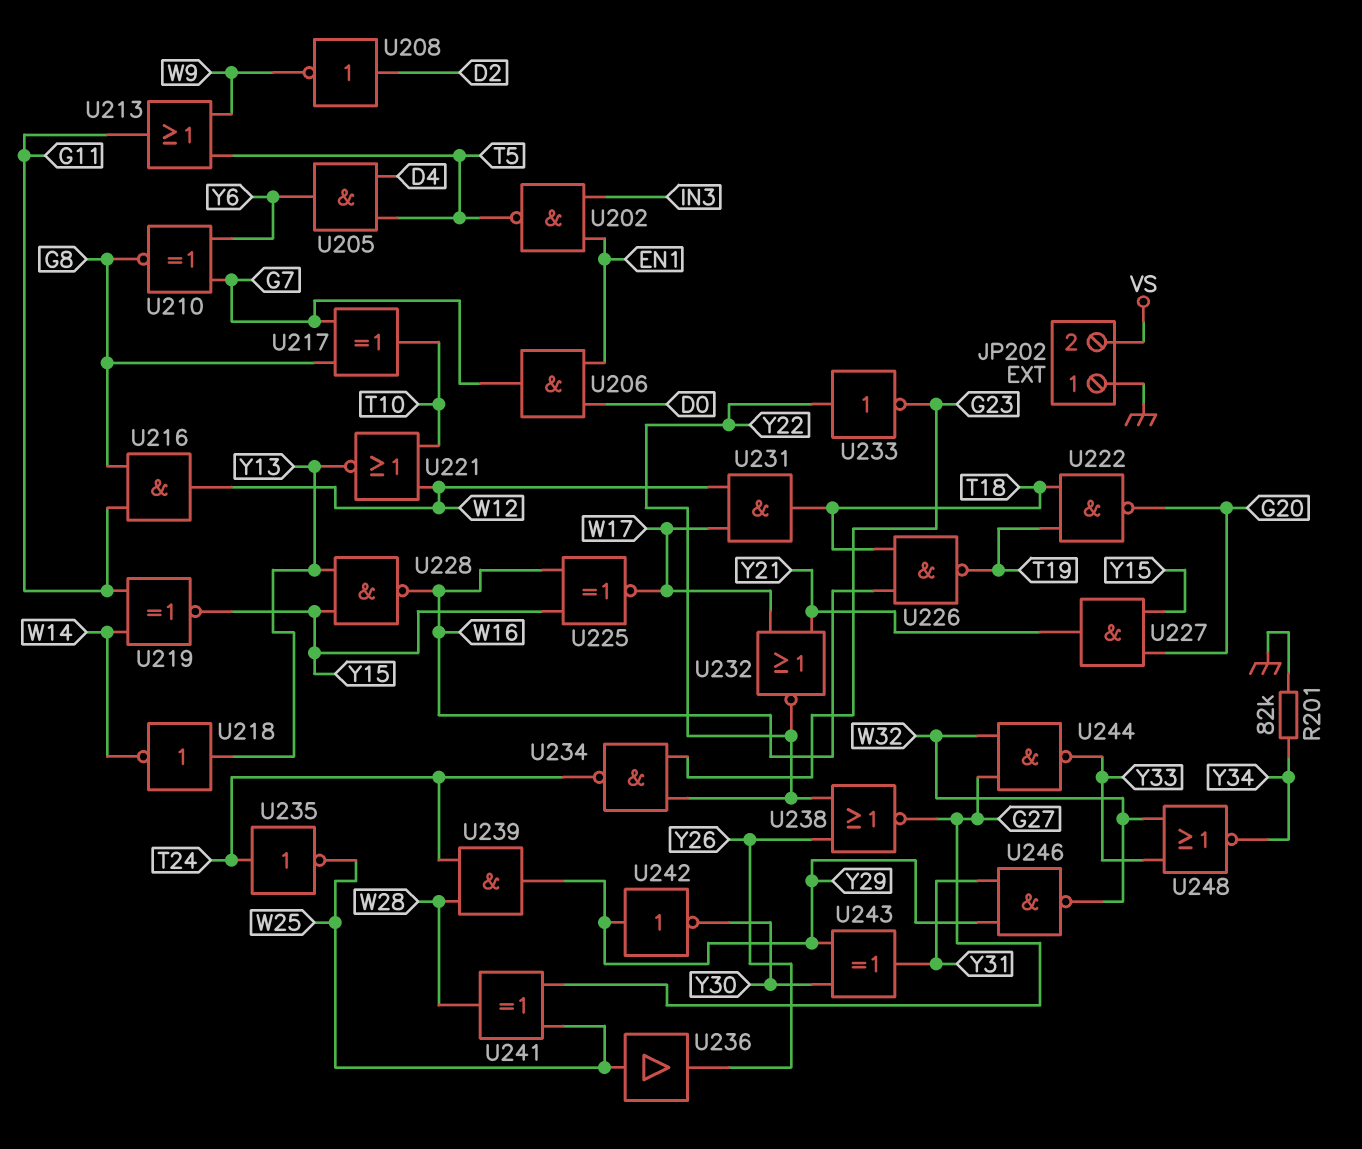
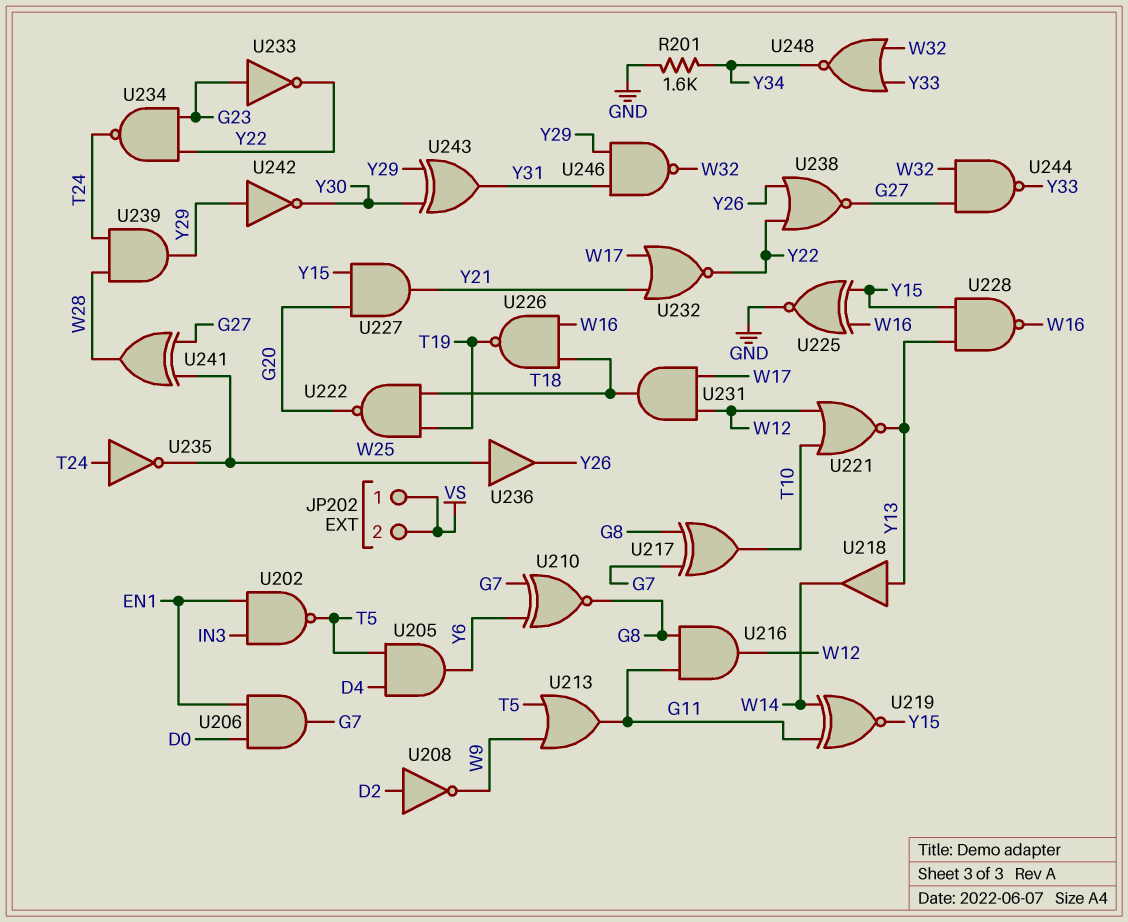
JP202 pin 1: GND -> VS
R201: 82k (GND, Y34) -> 1.6k (GND, Y34)
U218: NOT (in Y13, out W14) -> buffer (in Y13, out W14)
U225: XNOR (in W16, in Y15, out W17) -> XNOR (in W16, in Y15, out GND)
U233: NOT (in Y22, out G23) -> NOT (in G23, out Y22)

